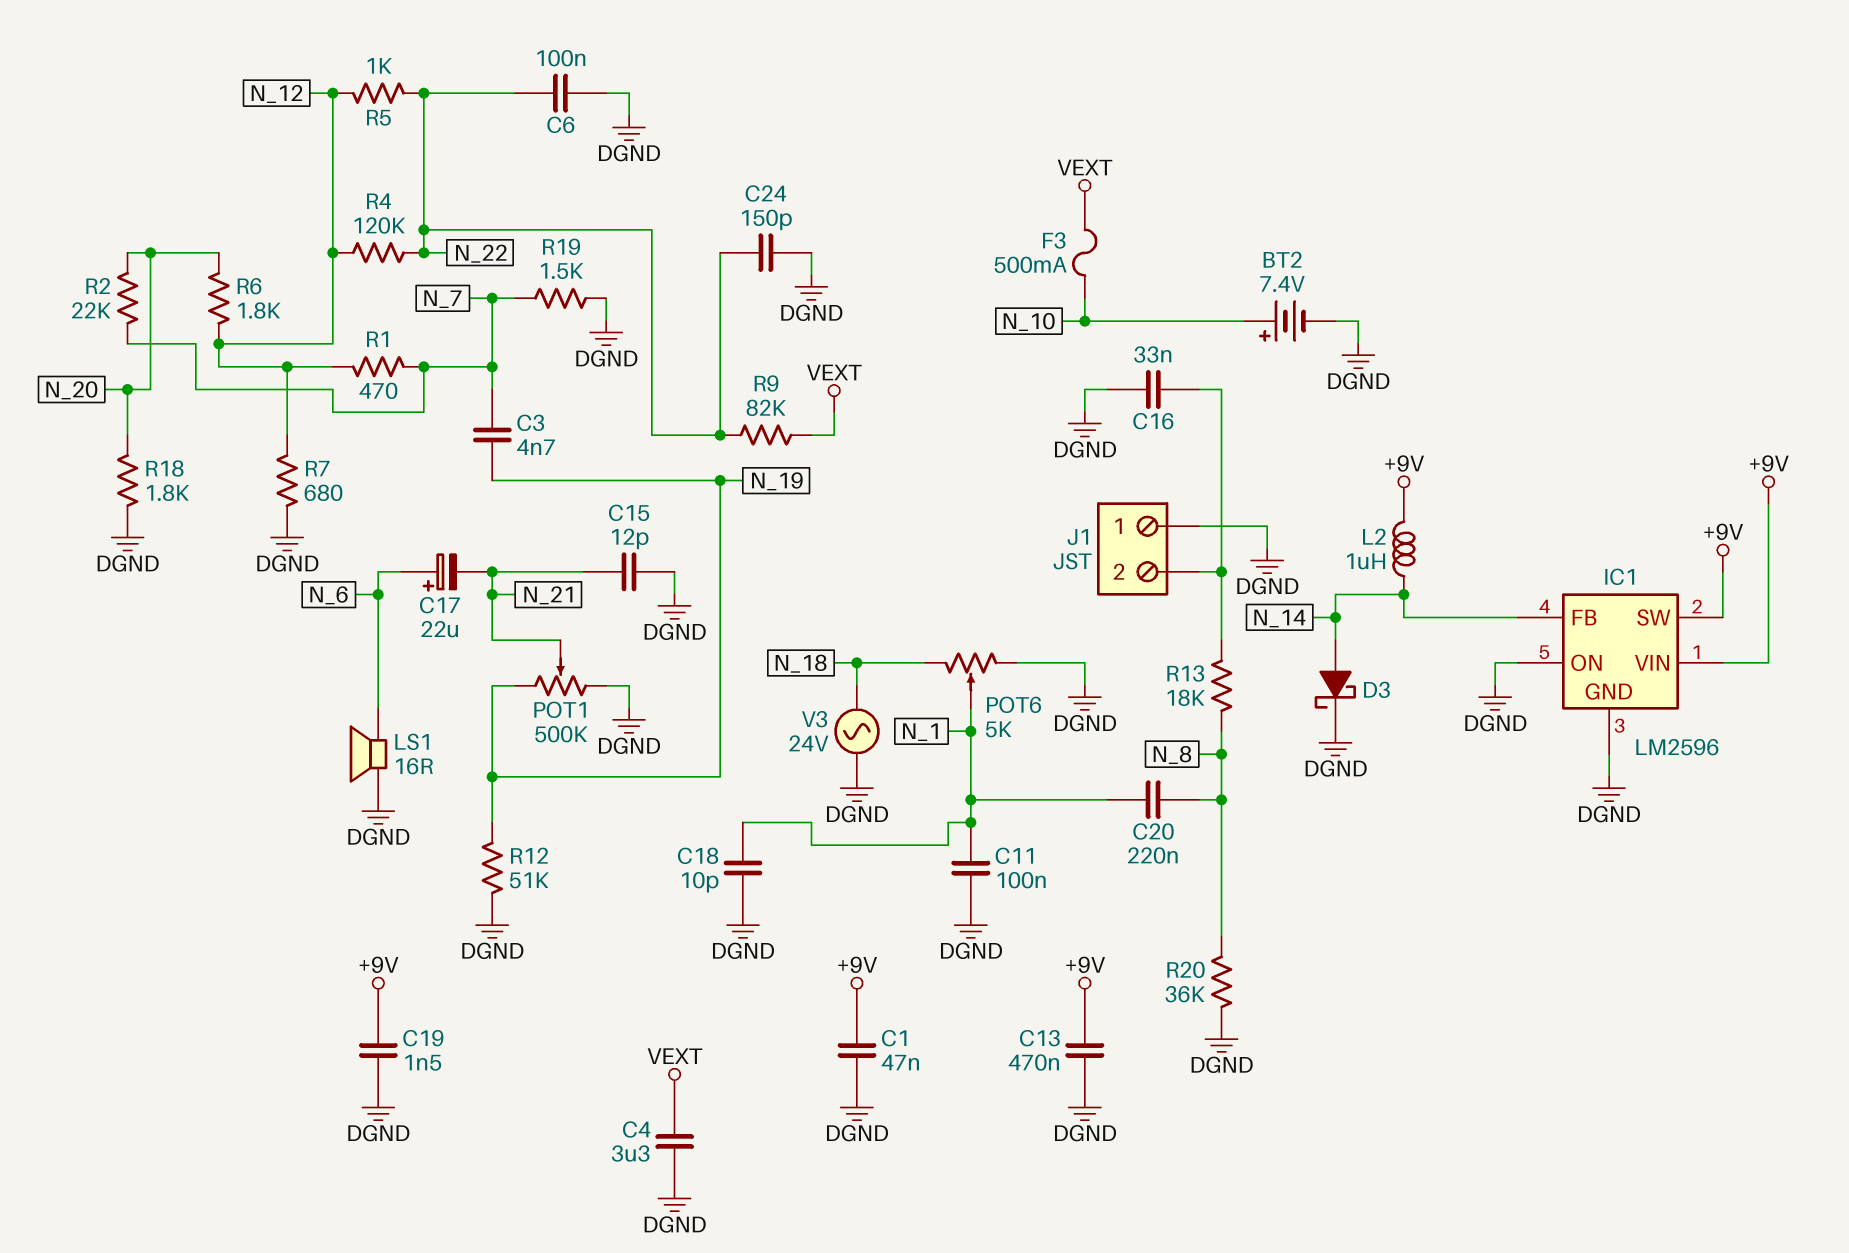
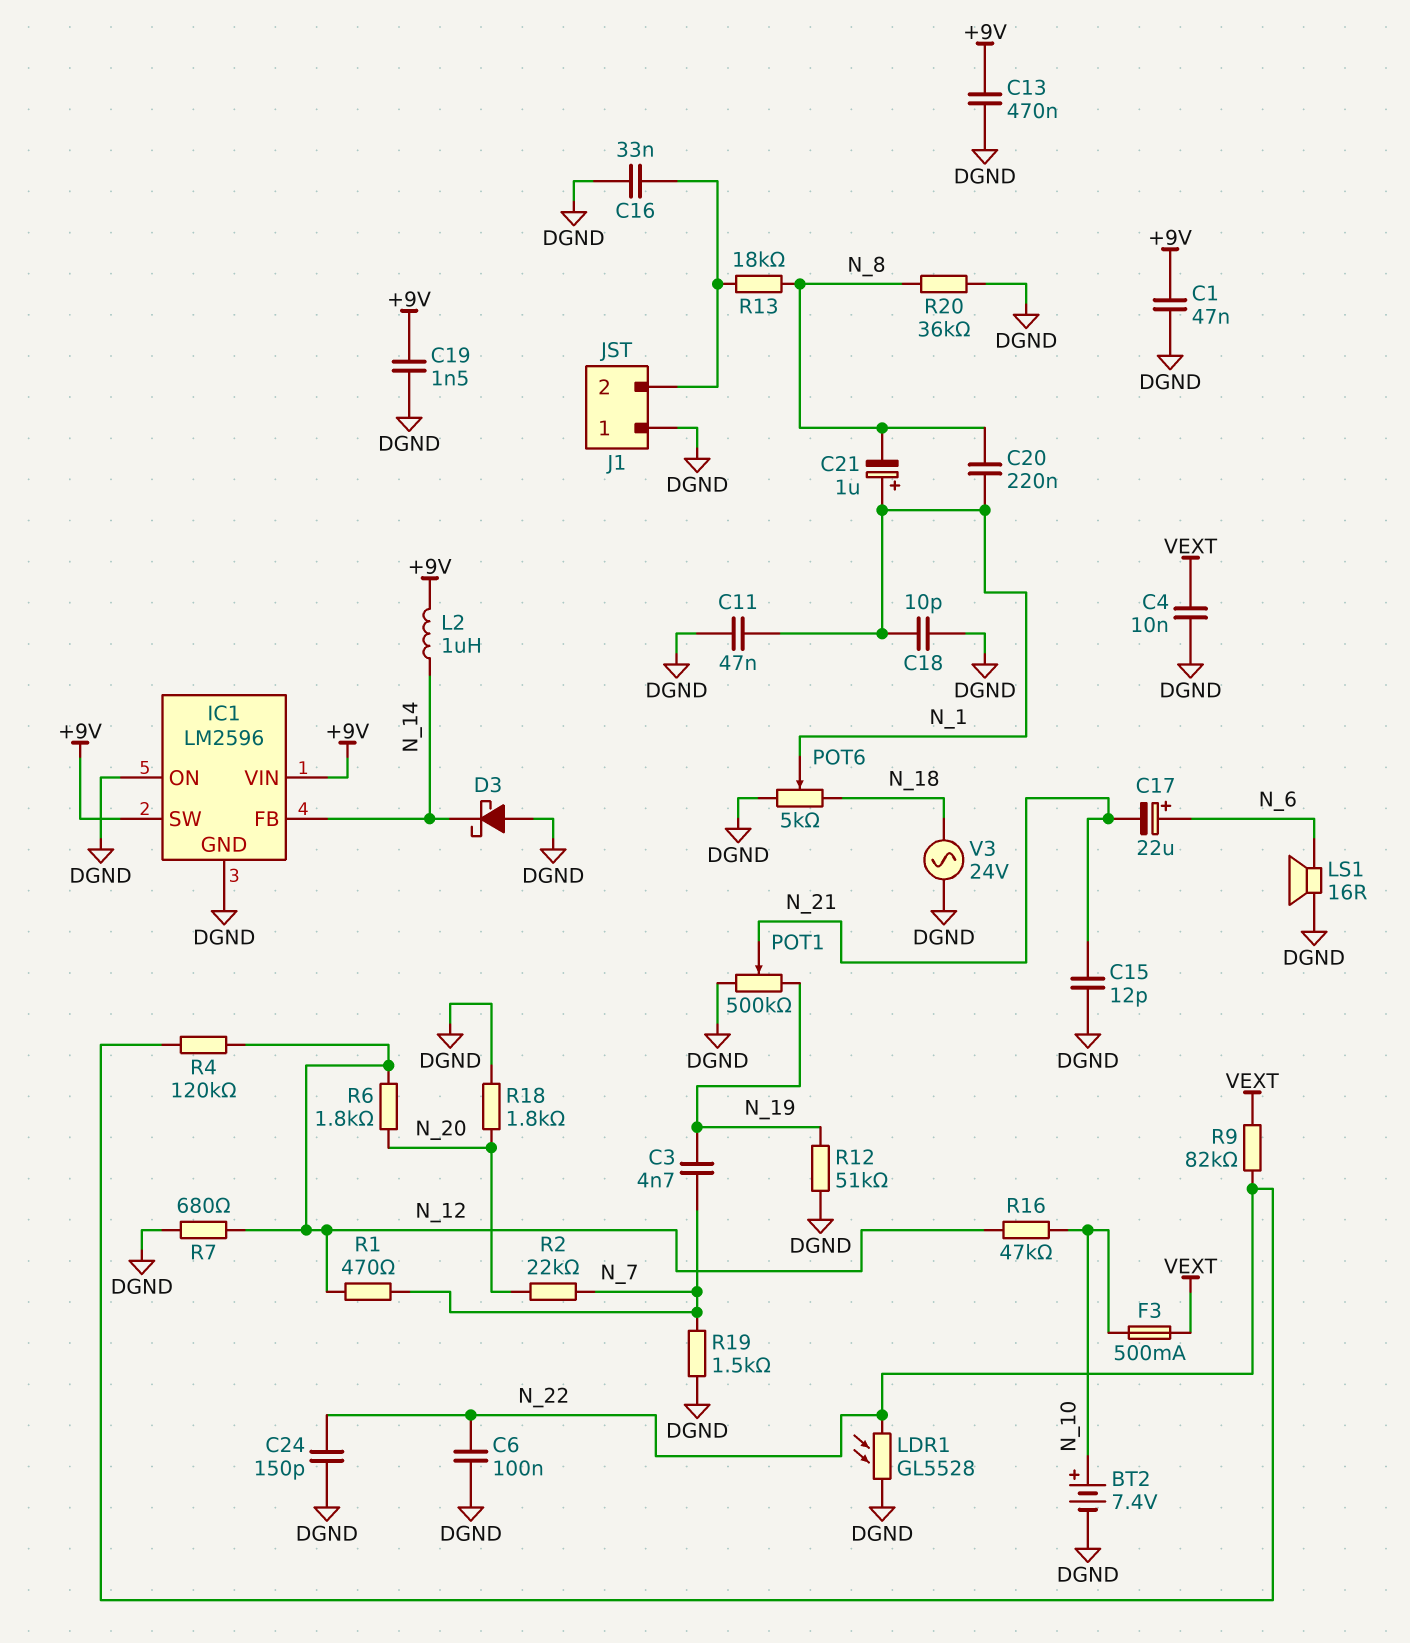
C4: 3.3uF (DGND, VEXT) -> 10nF (DGND, VEXT)
C11: 100nF (DGND, N_1) -> 47nF (DGND, N_1)
C21: none -> 1uF (plus N_1, minus N_8)
D3: schottky (A N_14, K DGND) -> schottky (A DGND, K N_14)
LDR1: none -> GL5528 (DGND, N_22)
R5: 1k (N_12, N_22) -> none
R16: none -> 47k (N_10, N_12)

